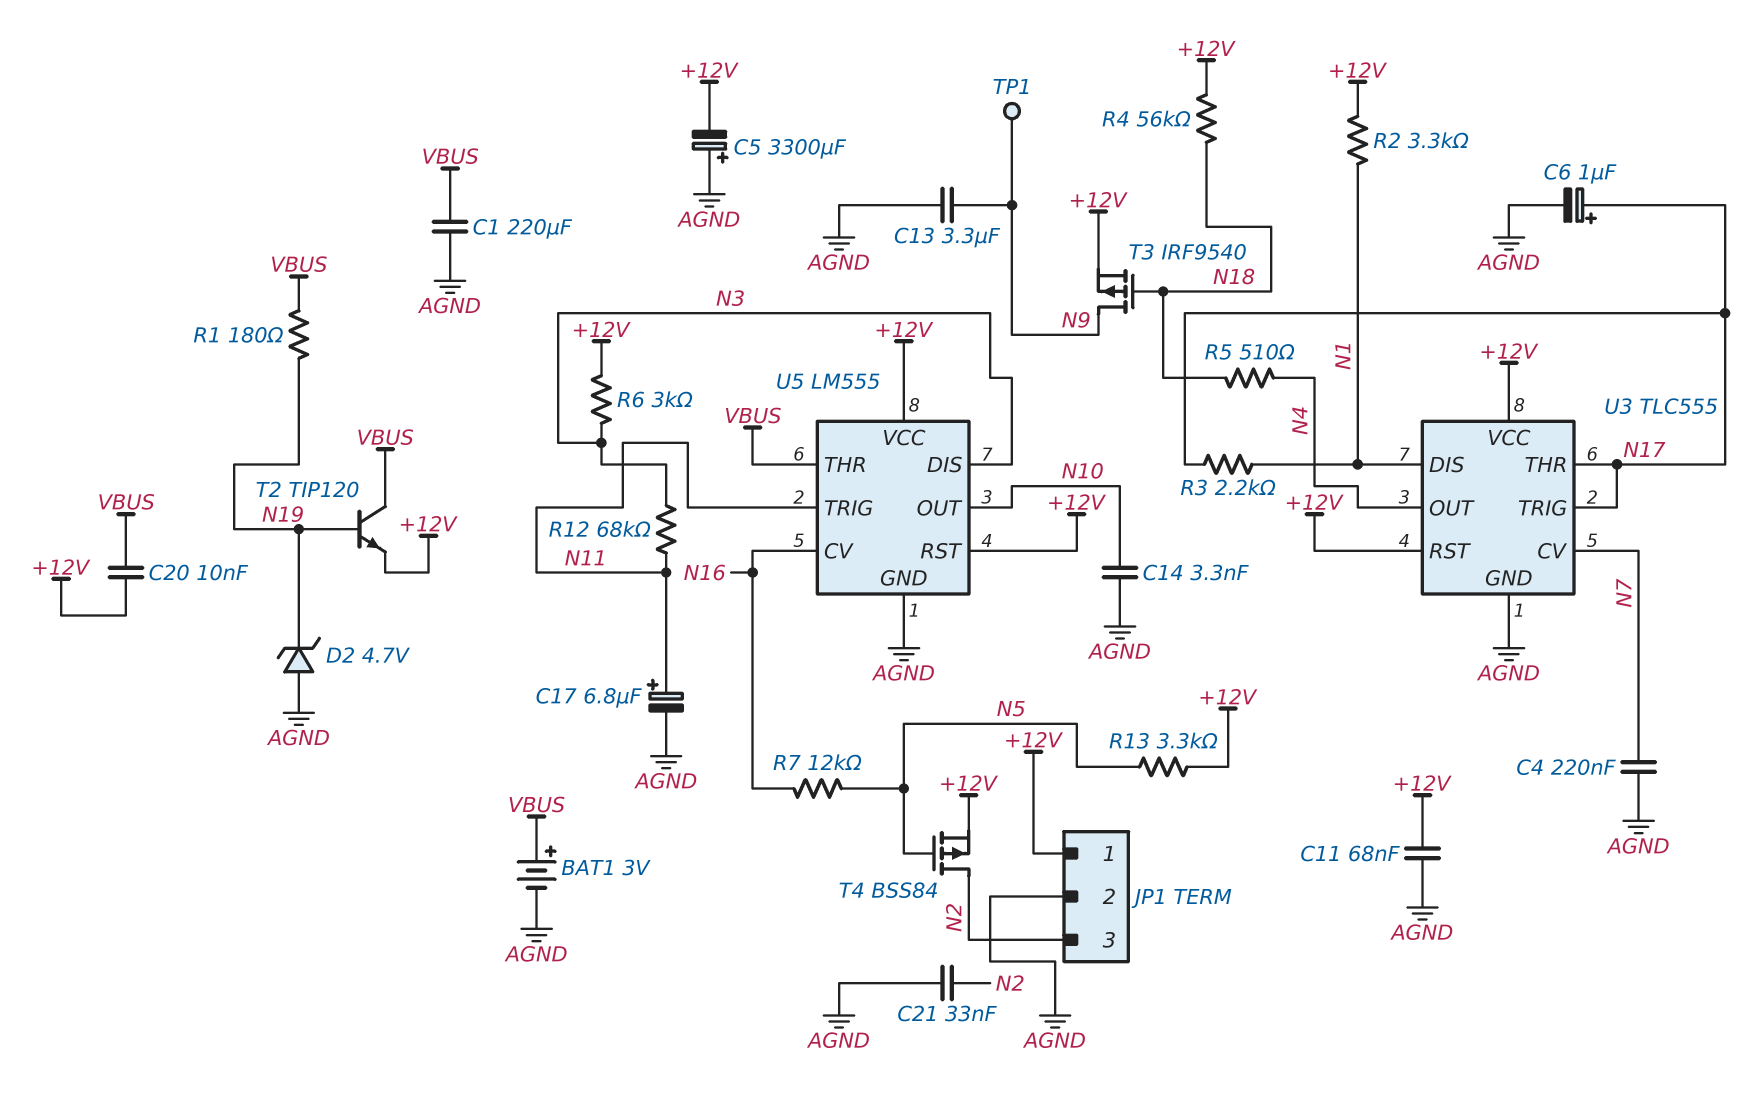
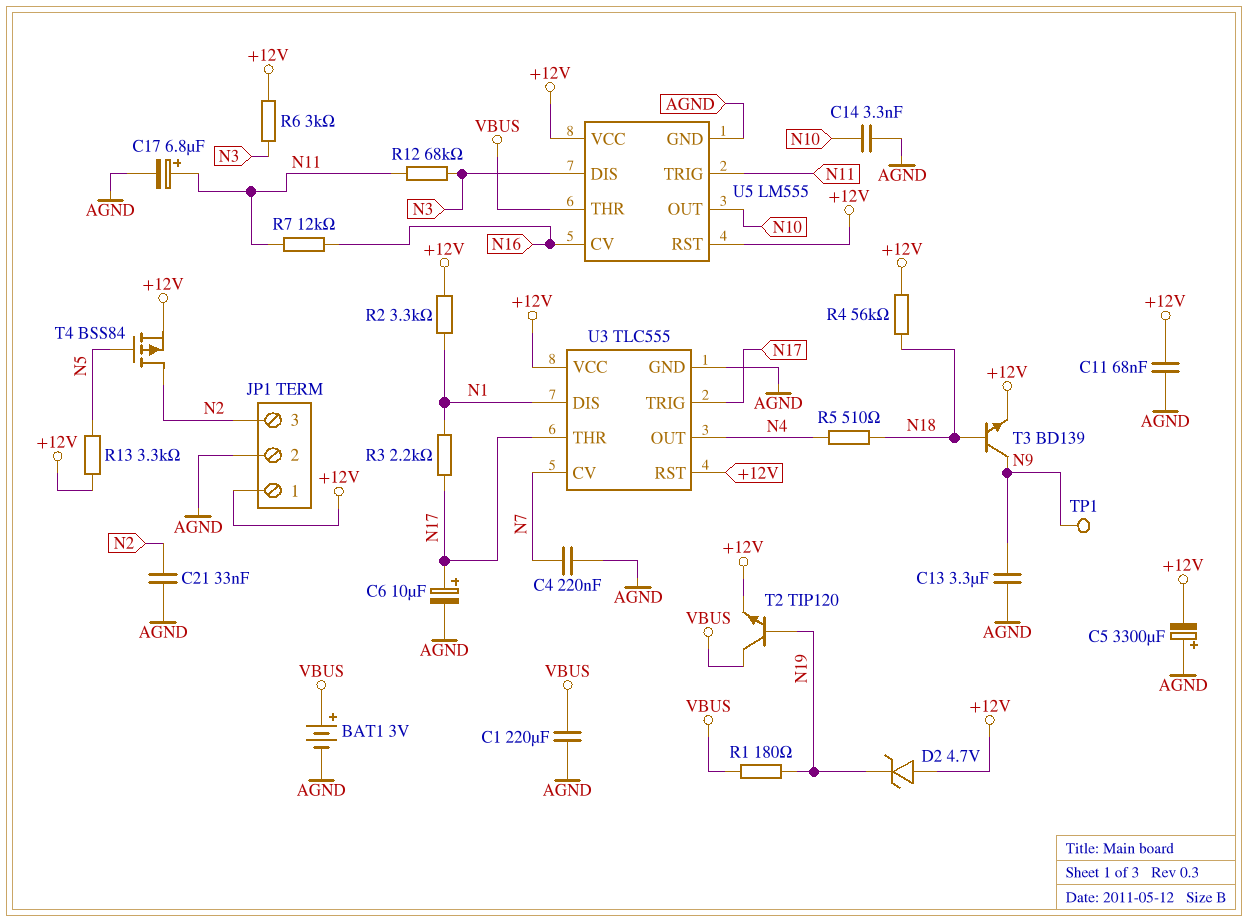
C6: 1uF (plus N17, minus AGND) -> 10uF (plus N17, minus AGND)
C20: 10nF (+12V, VBUS) -> none
D2: zener 4.7V (A AGND, K N19) -> zener 4.7V (A +12V, K N19)
R7: 12k (N5, N16) -> 12k (N11, N16)
T3: PMOS IRF9540 (G N18, D N9, S +12V) -> NPN BD139 (B N18, C N9, E +12V)

